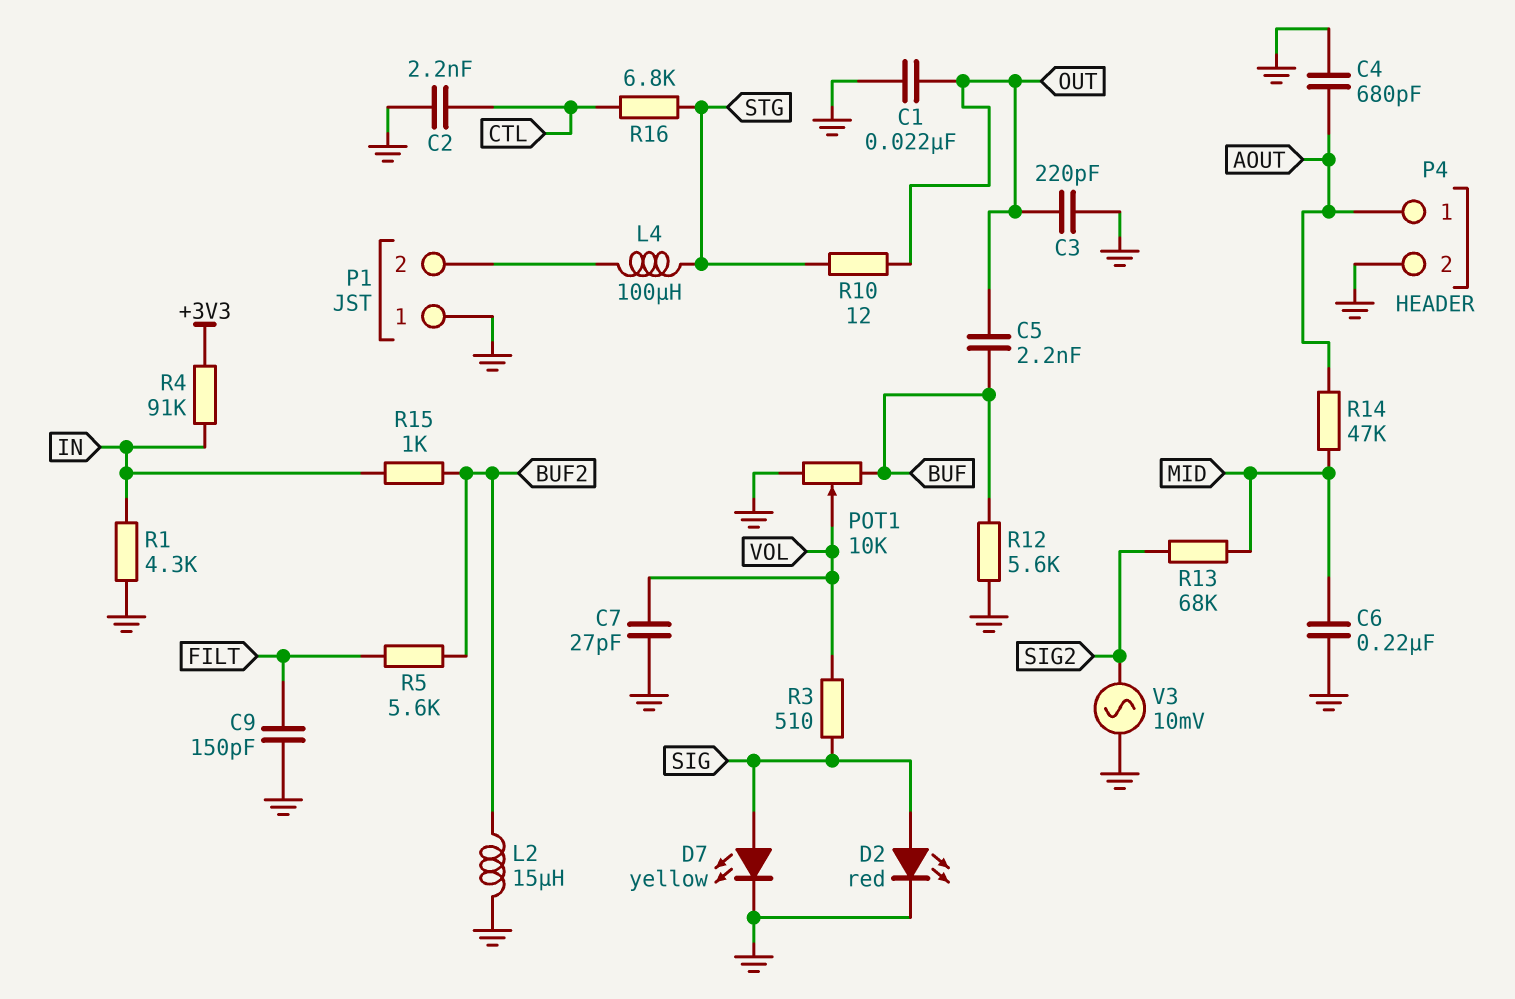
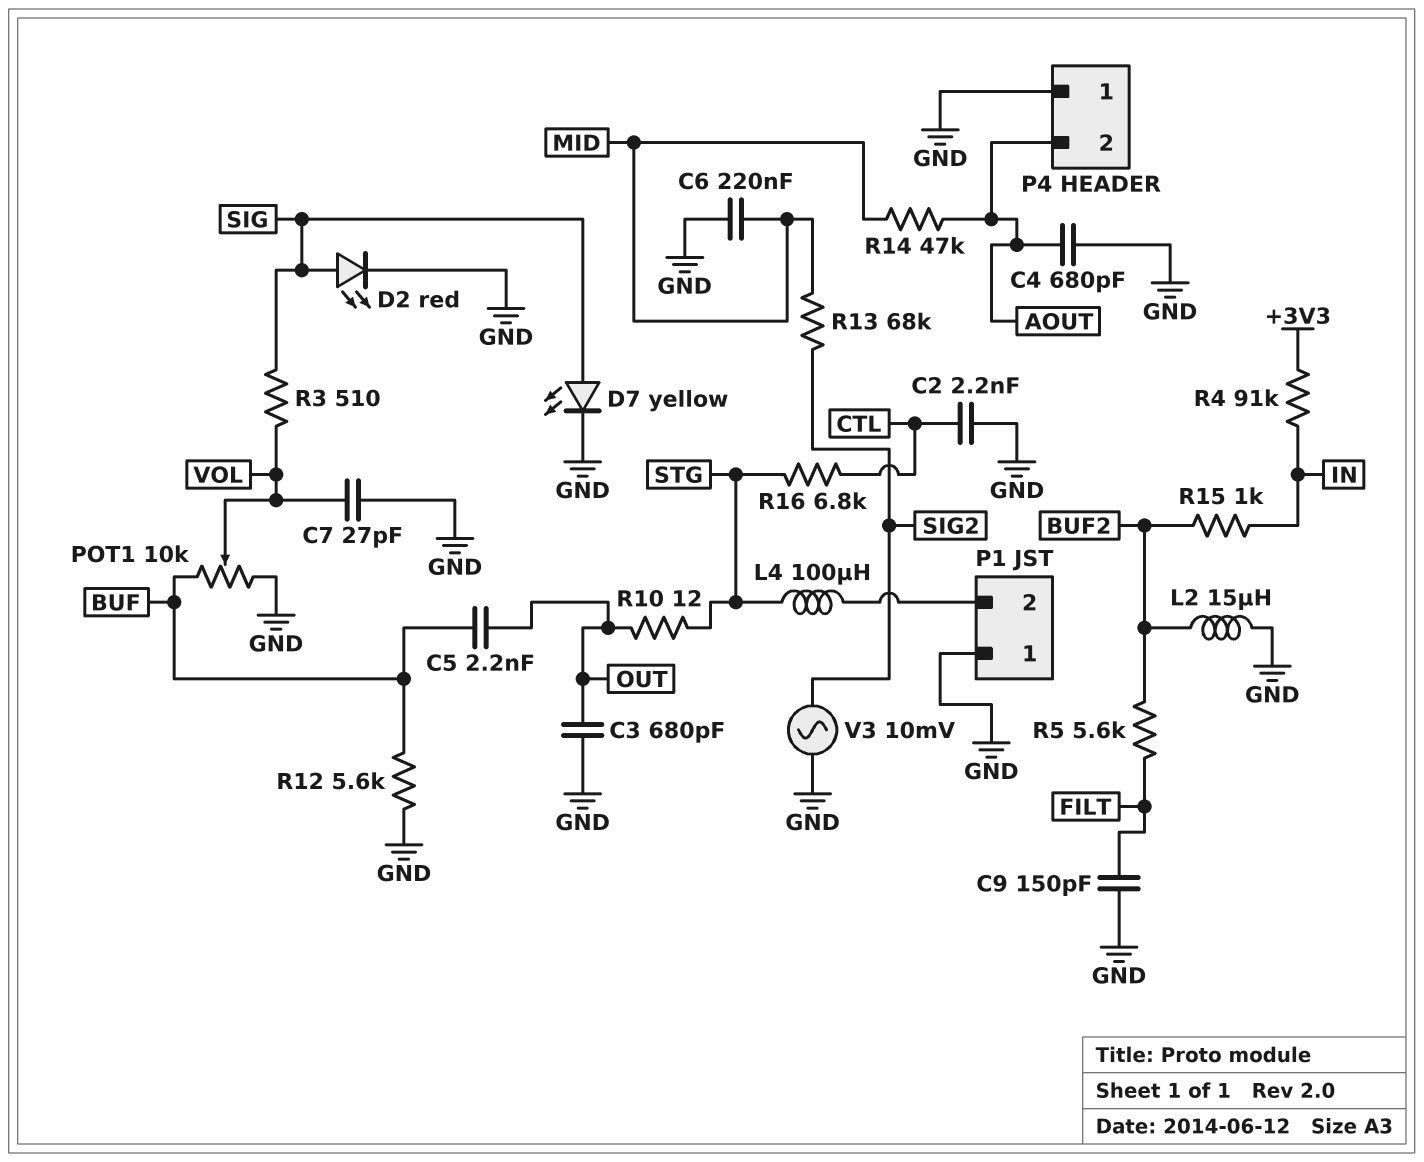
C1: 22nF (GND, OUT) -> none
C3: 220pF (GND, OUT) -> 680pF (GND, OUT)
P4 pin 1: AOUT -> GND
P4 pin 2: GND -> AOUT
R1: 4.3k (GND, IN) -> none

